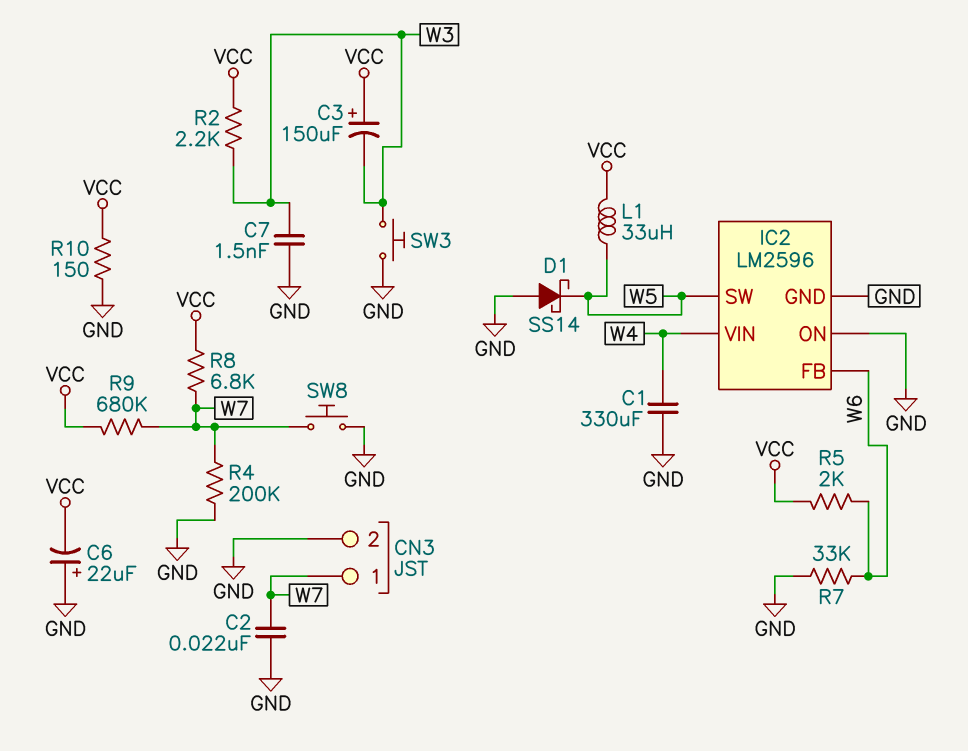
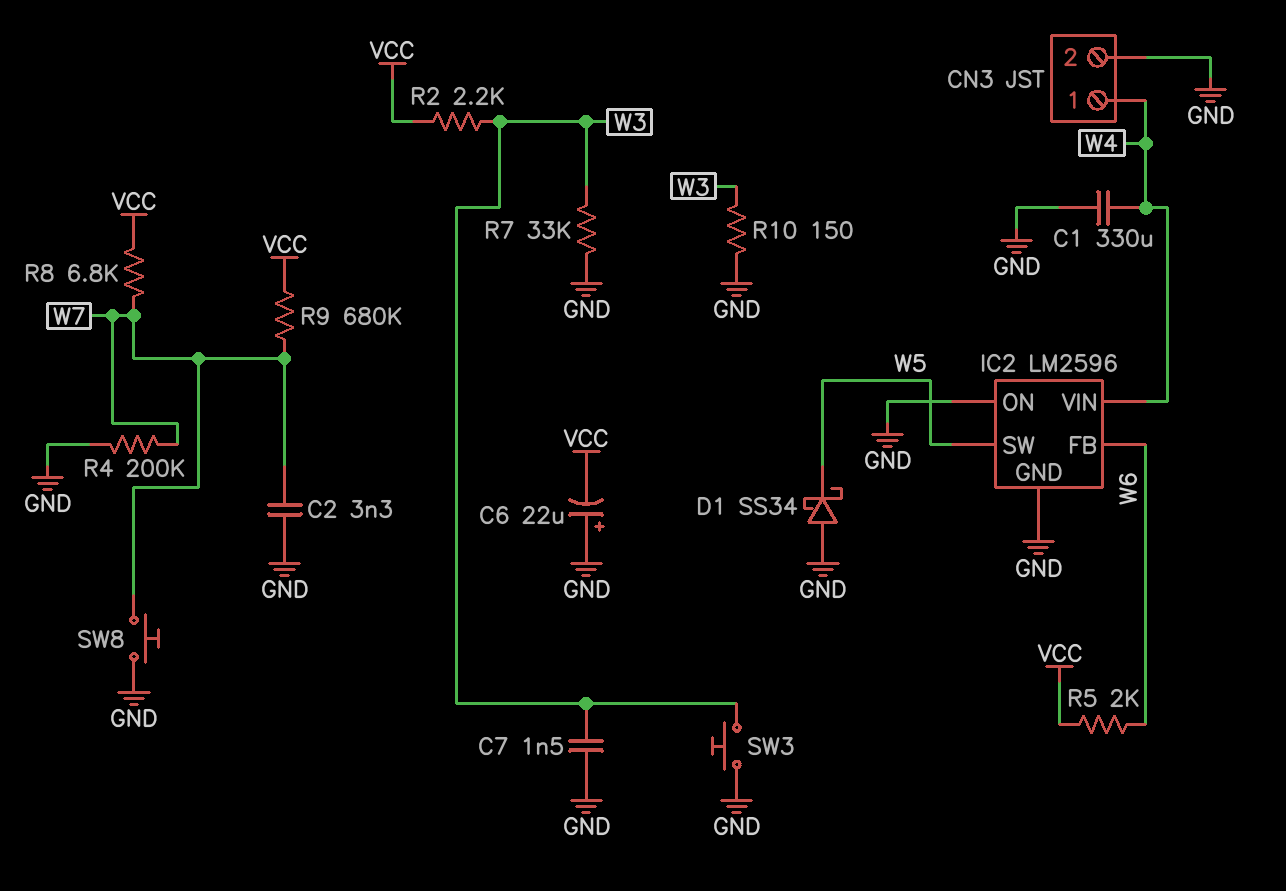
C2: 22nF (GND, W7) -> 3.3nF (GND, W7)
C3: 150uF (plus VCC, minus W3) -> none
CN3 pin 1: W7 -> W4
D1: schottky SS14 (A GND, K W5) -> schottky SS34 (A GND, K W5)
L1: 33uH (VCC, W5) -> none
R7: 33k (GND, W6) -> 33k (GND, W3)
R10: 150 (GND, VCC) -> 150 (GND, W3)

